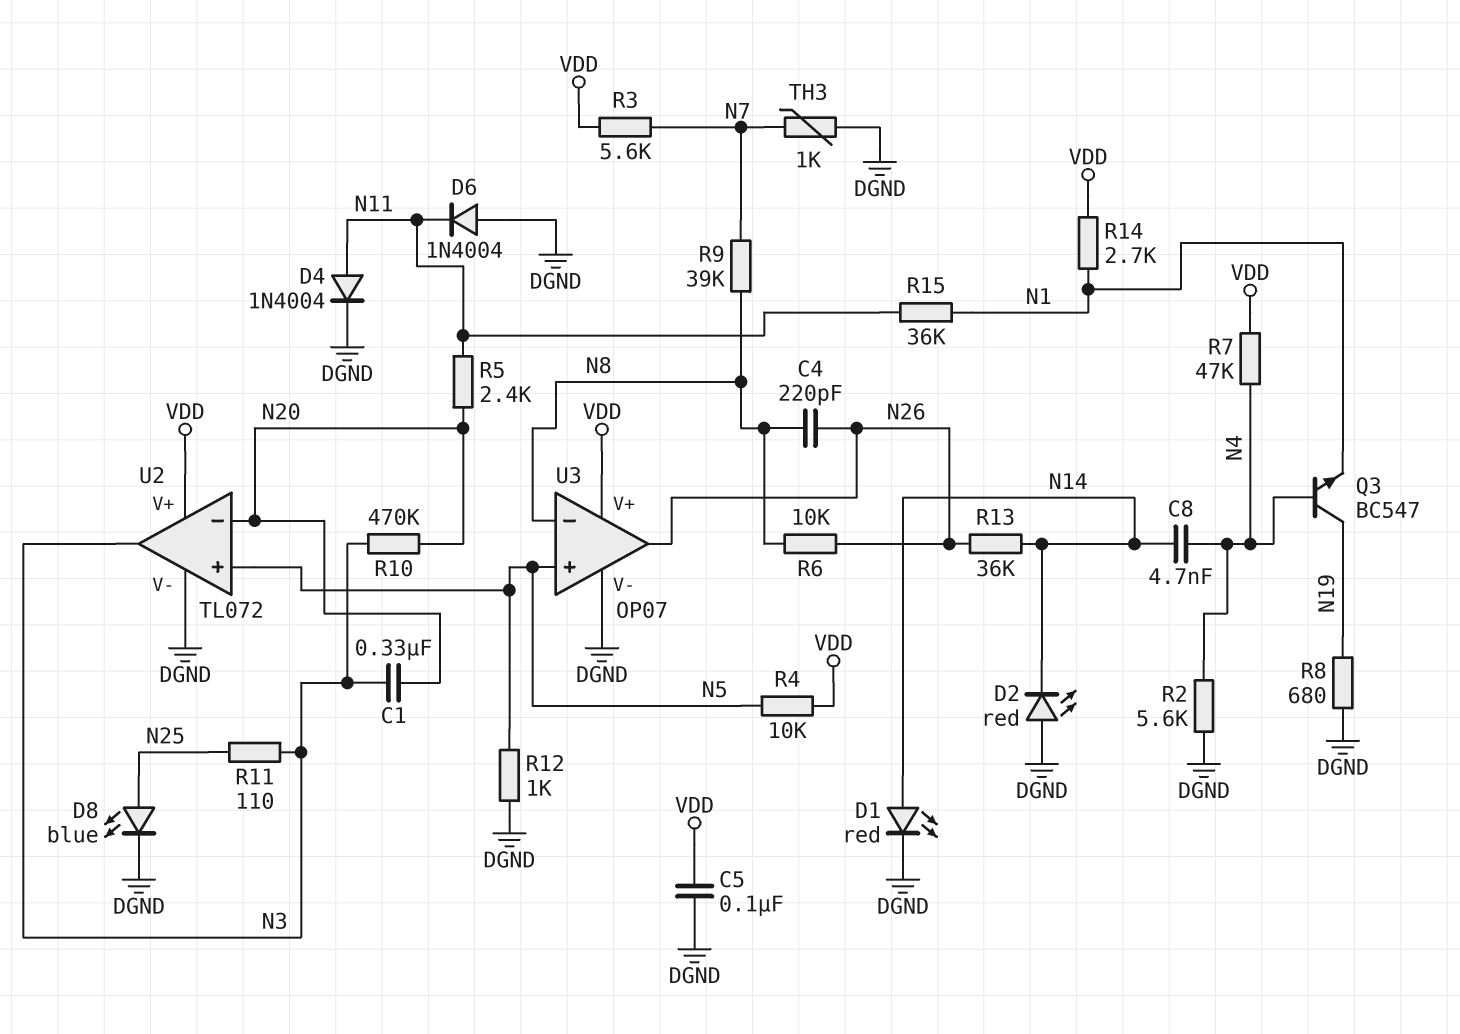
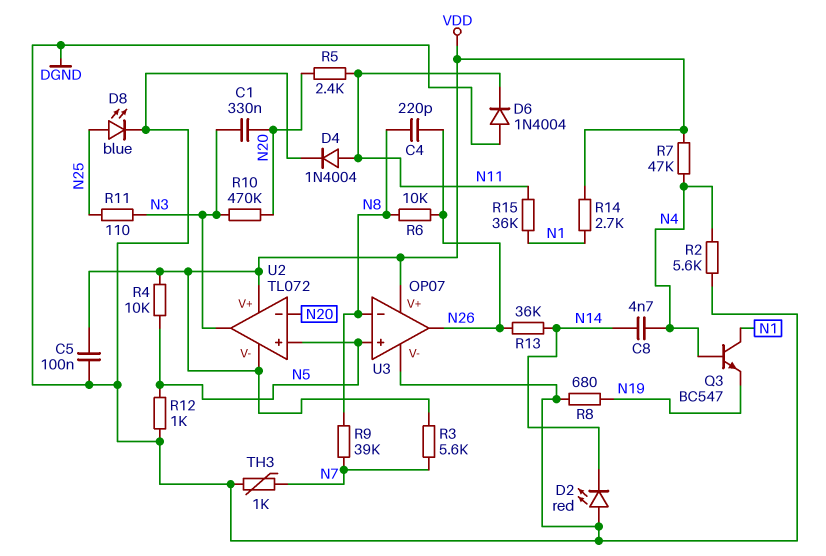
D1: LED red (A N14, K DGND) -> none
Q3: NPN BC547 (B N4, C N19, E N1) -> NPN BC547 (B N4, C N1, E N19)
U2 pin V-: DGND -> VDD

